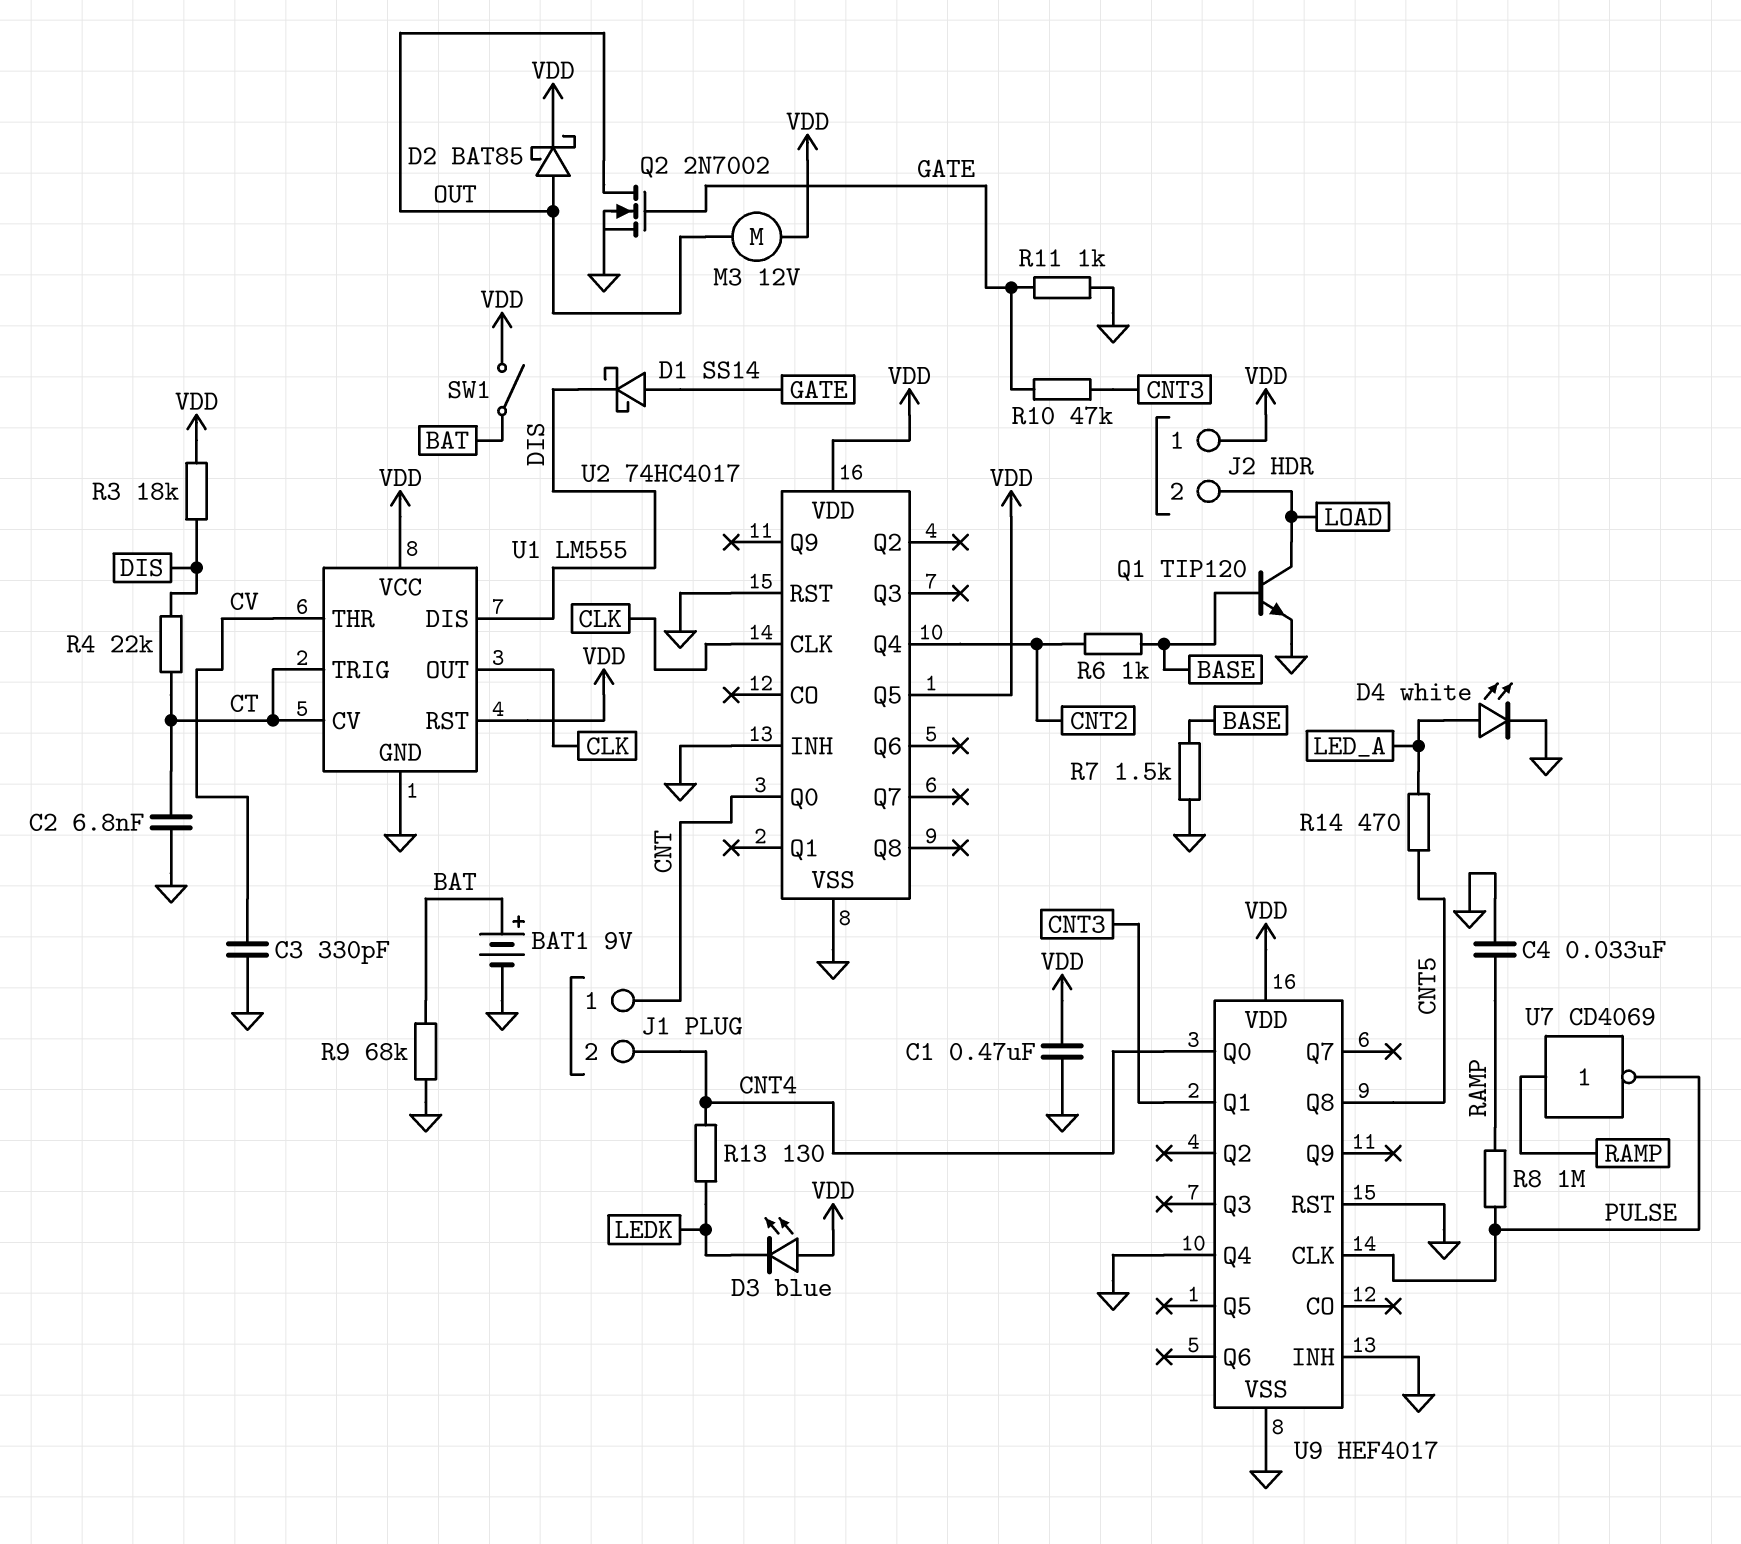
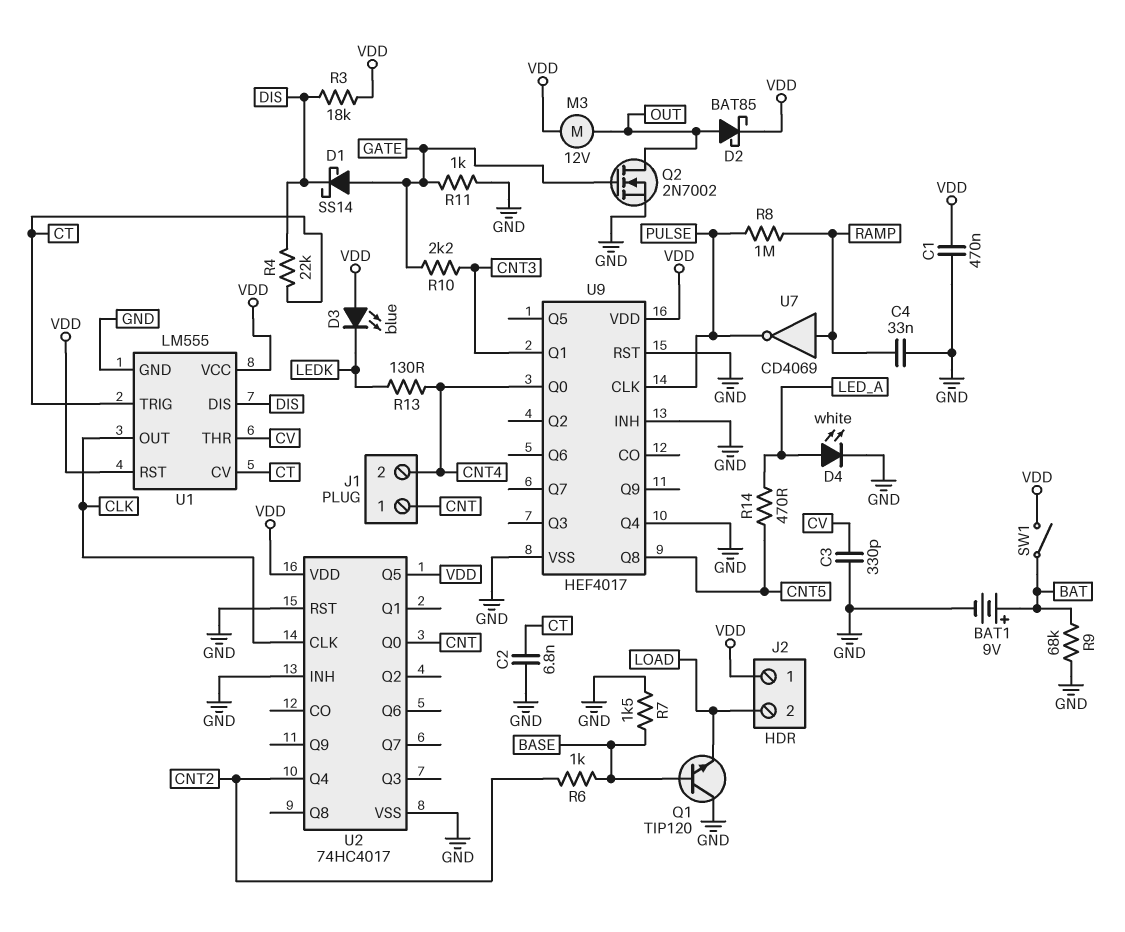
Q1: NPN TIP120 (B BASE, C LOAD, E GND) -> NPN TIP120 (B BASE, C GND, E LOAD)
R10: 47k (CNT3, GATE) -> 2.2k (CNT3, GATE)

